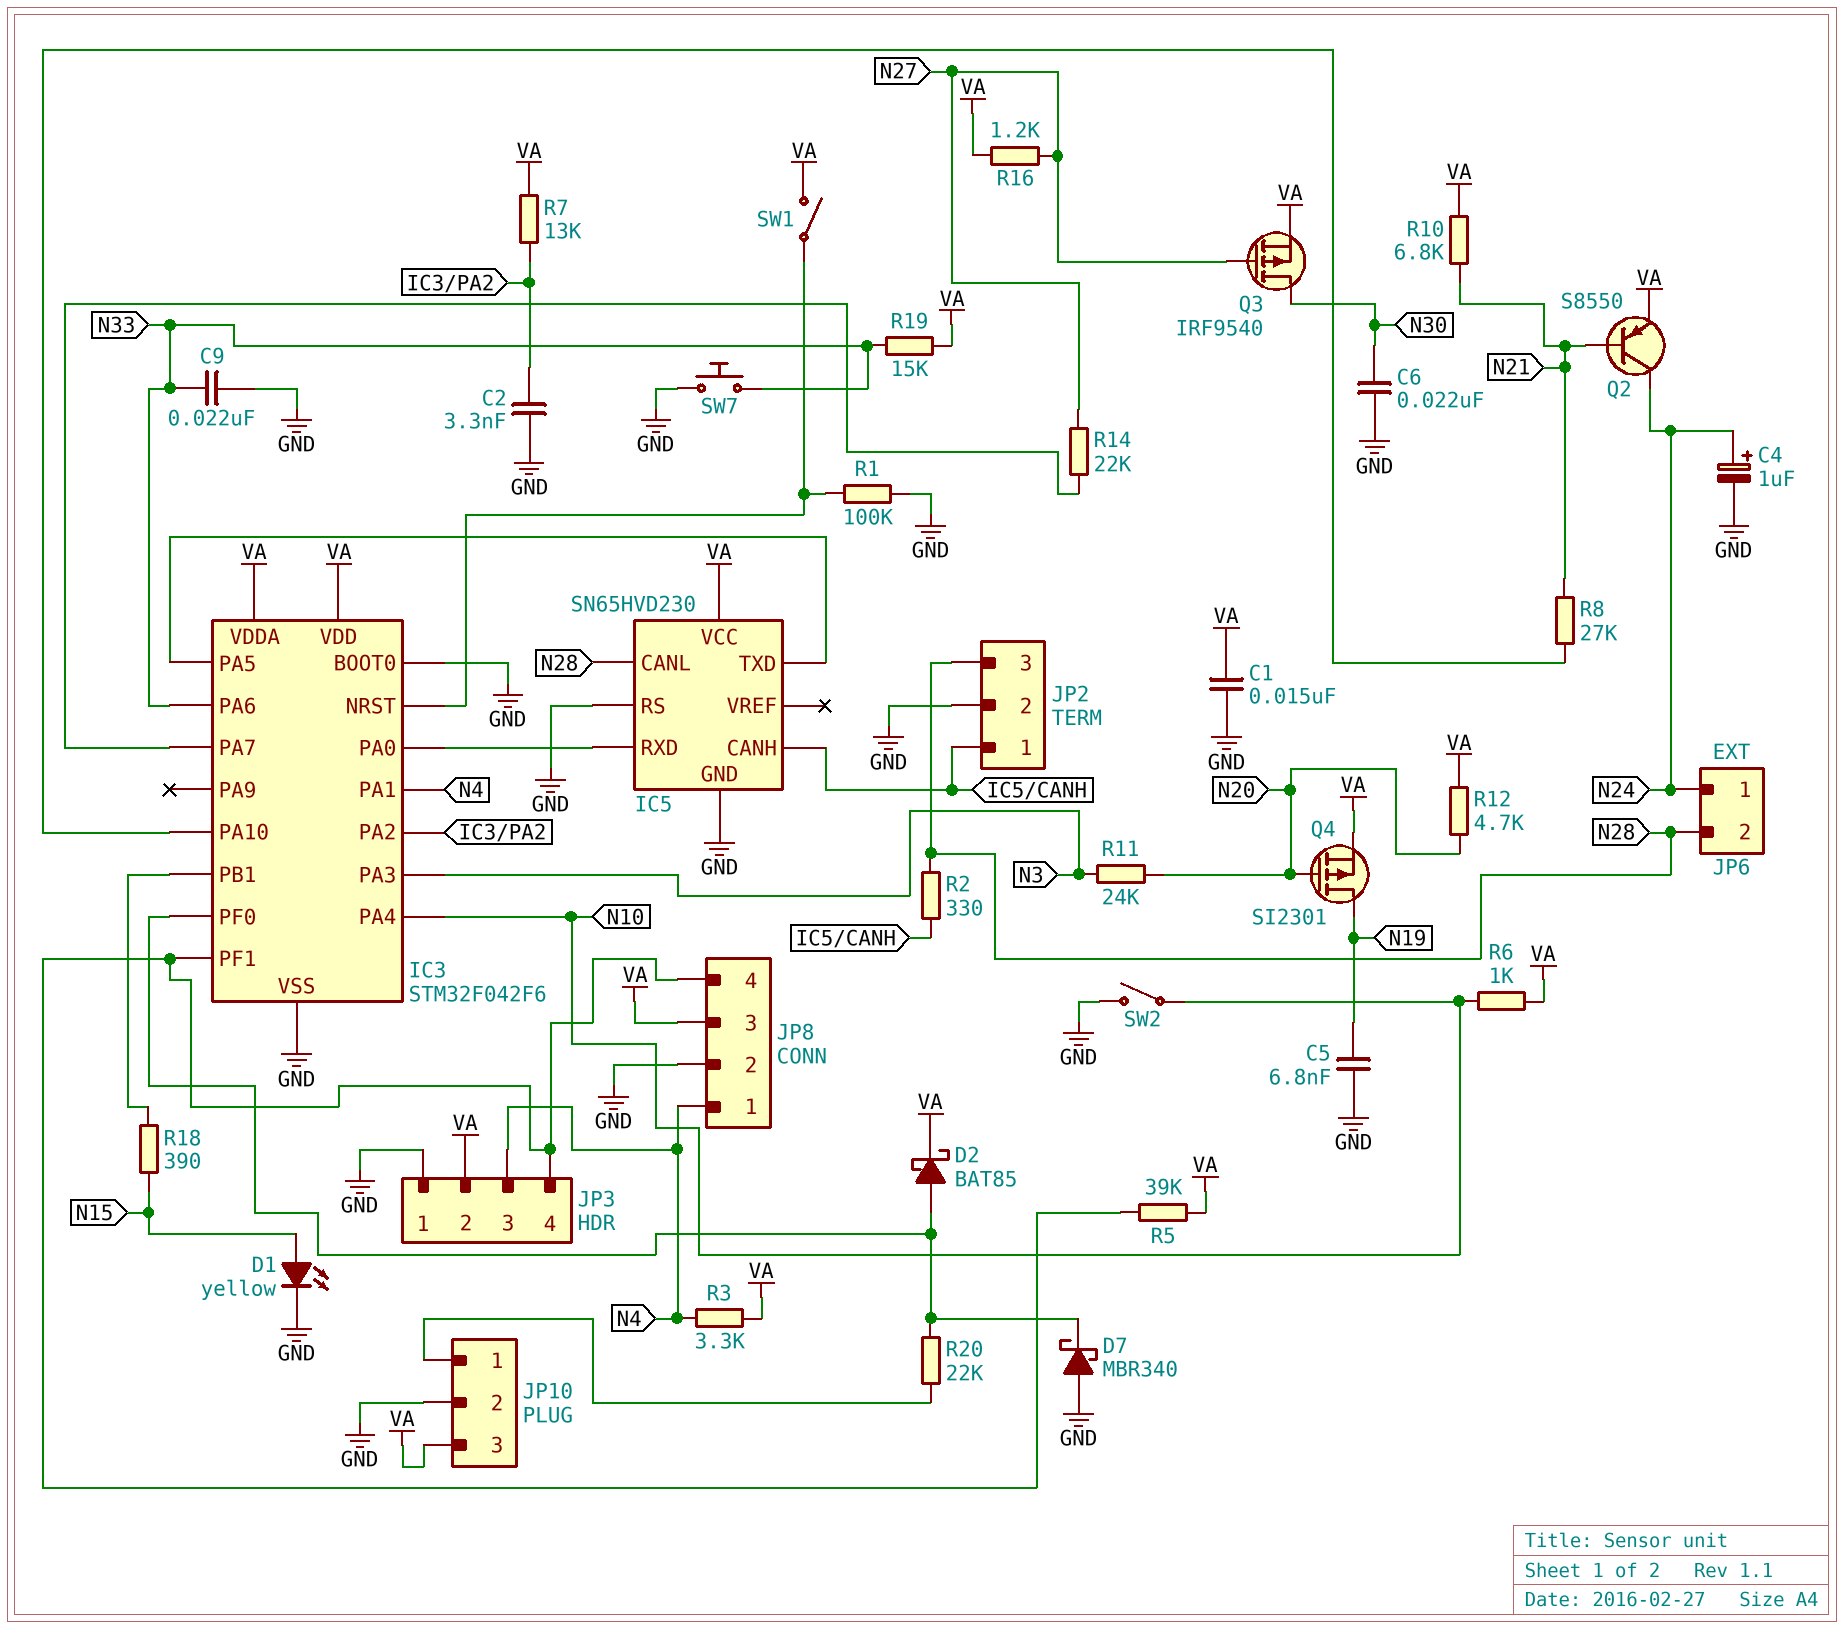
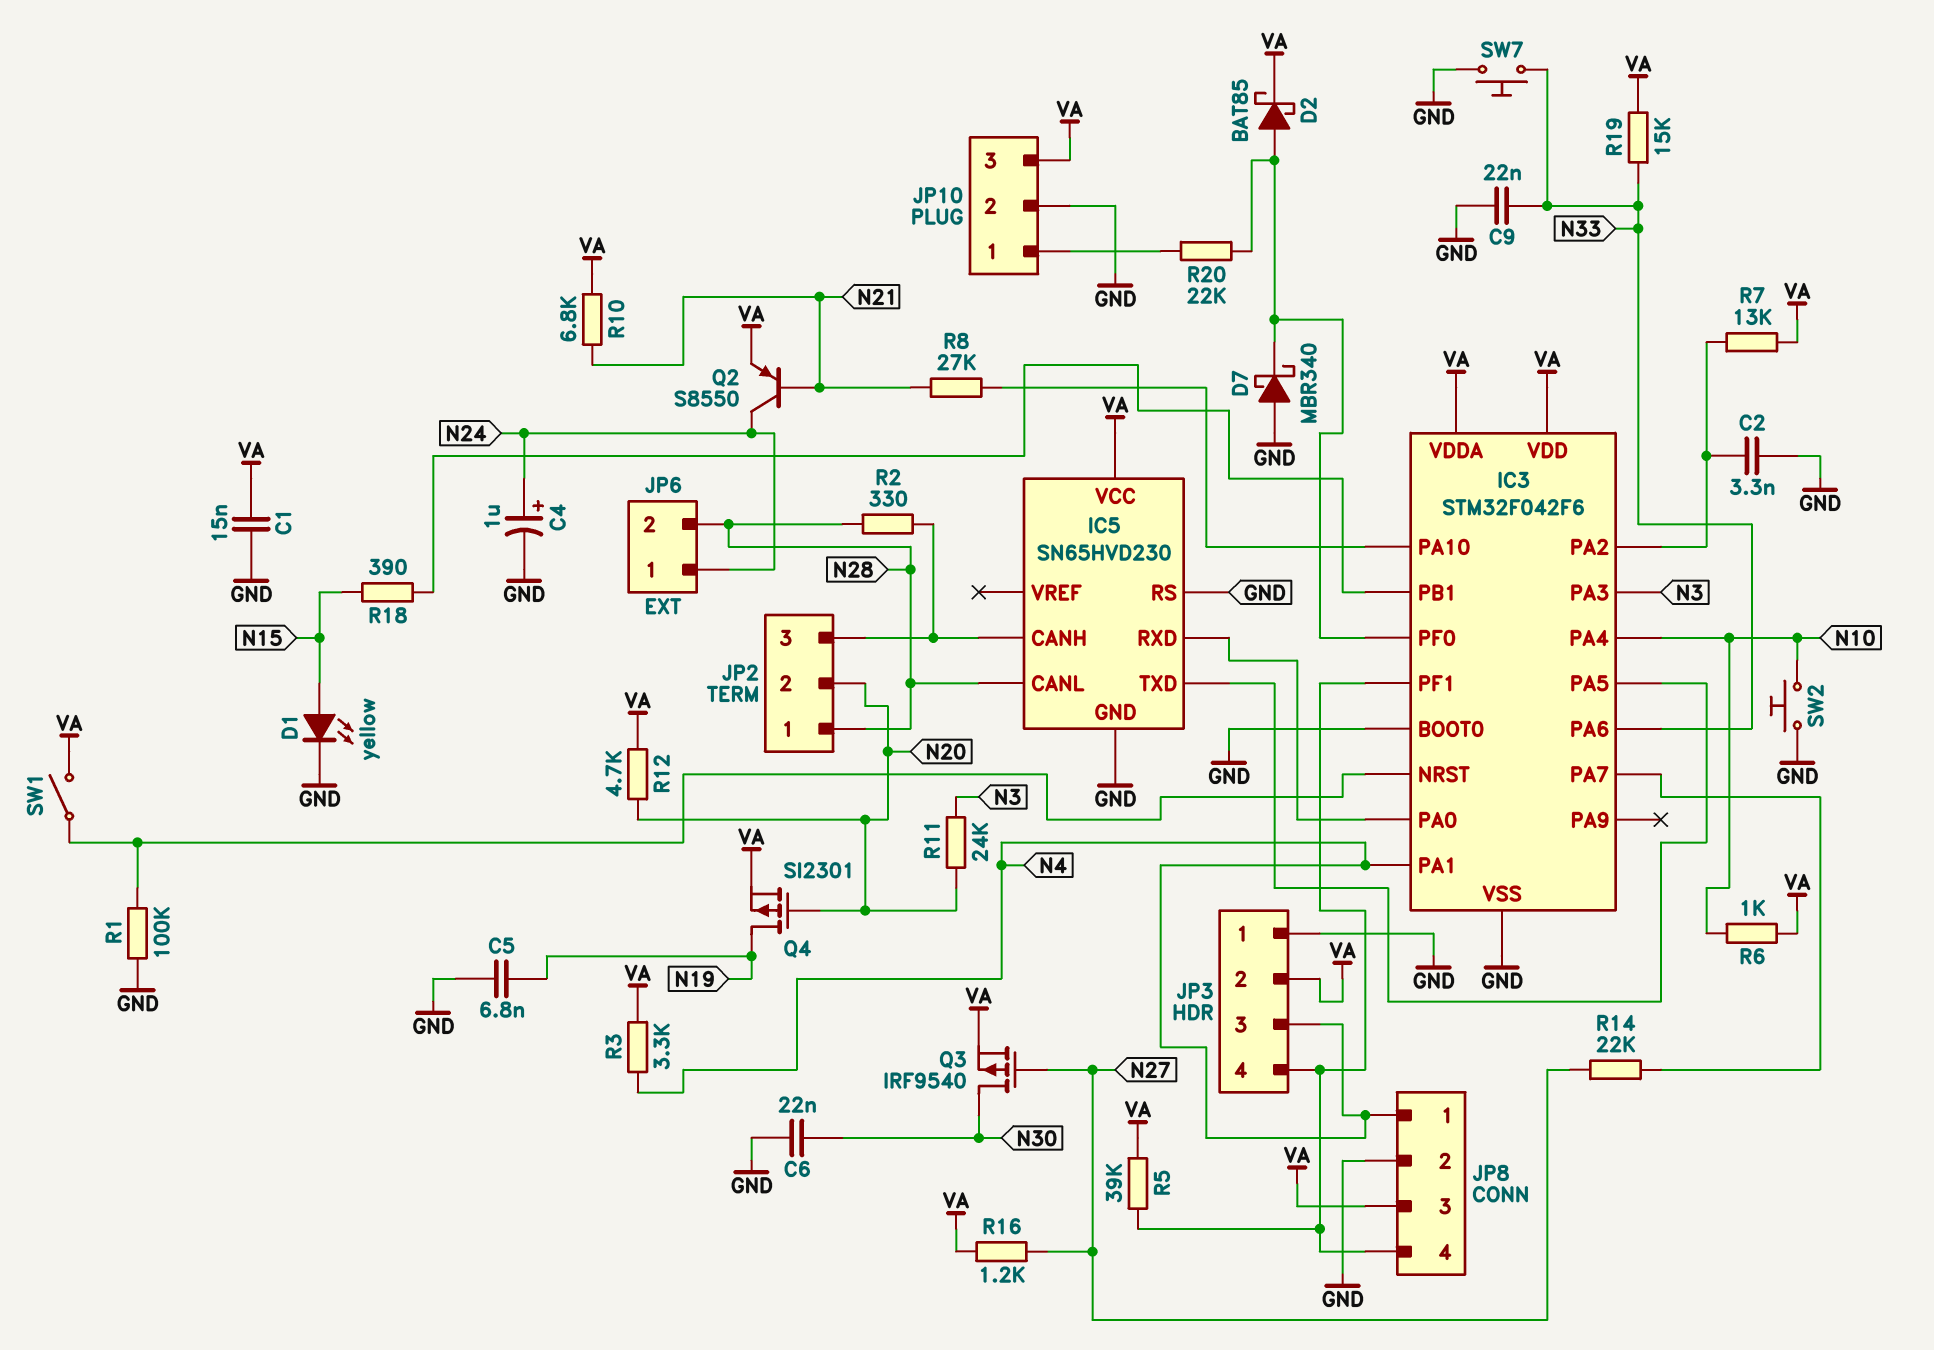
JP2 pin 1: IC5/CANH -> N28
JP2 pin 2: GND -> N20
JP2 pin 3: N28 -> IC5/CANH
SW2: switch (GND, N10) -> button (GND, N10)

